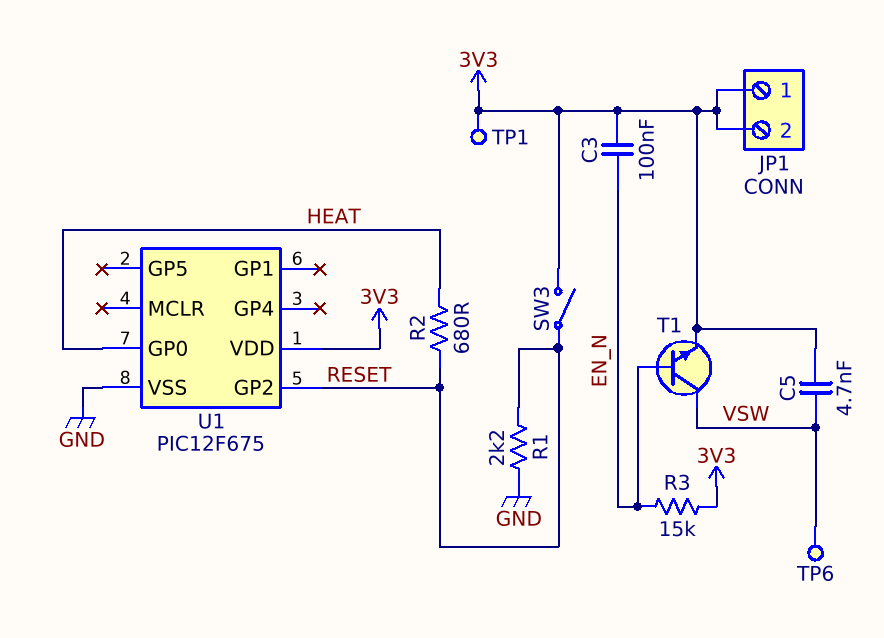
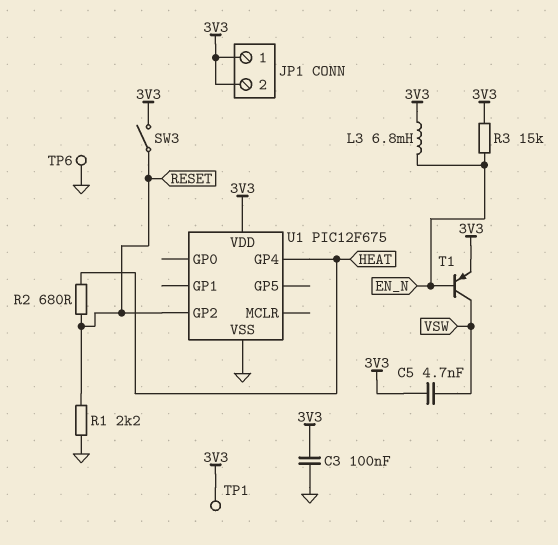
C3: 100nF (3V3, EN_N) -> 100nF (3V3, GND)
L3: none -> 6.8mH (3V3, EN_N)
T1: NPN (B EN_N, C VSW, E 3V3) -> PNP (B EN_N, C VSW, E 3V3)
TP6: test point (VSW) -> test point (GND)
U1 pin GP0: HEAT -> none
U1 pin GP4: none -> HEAT

